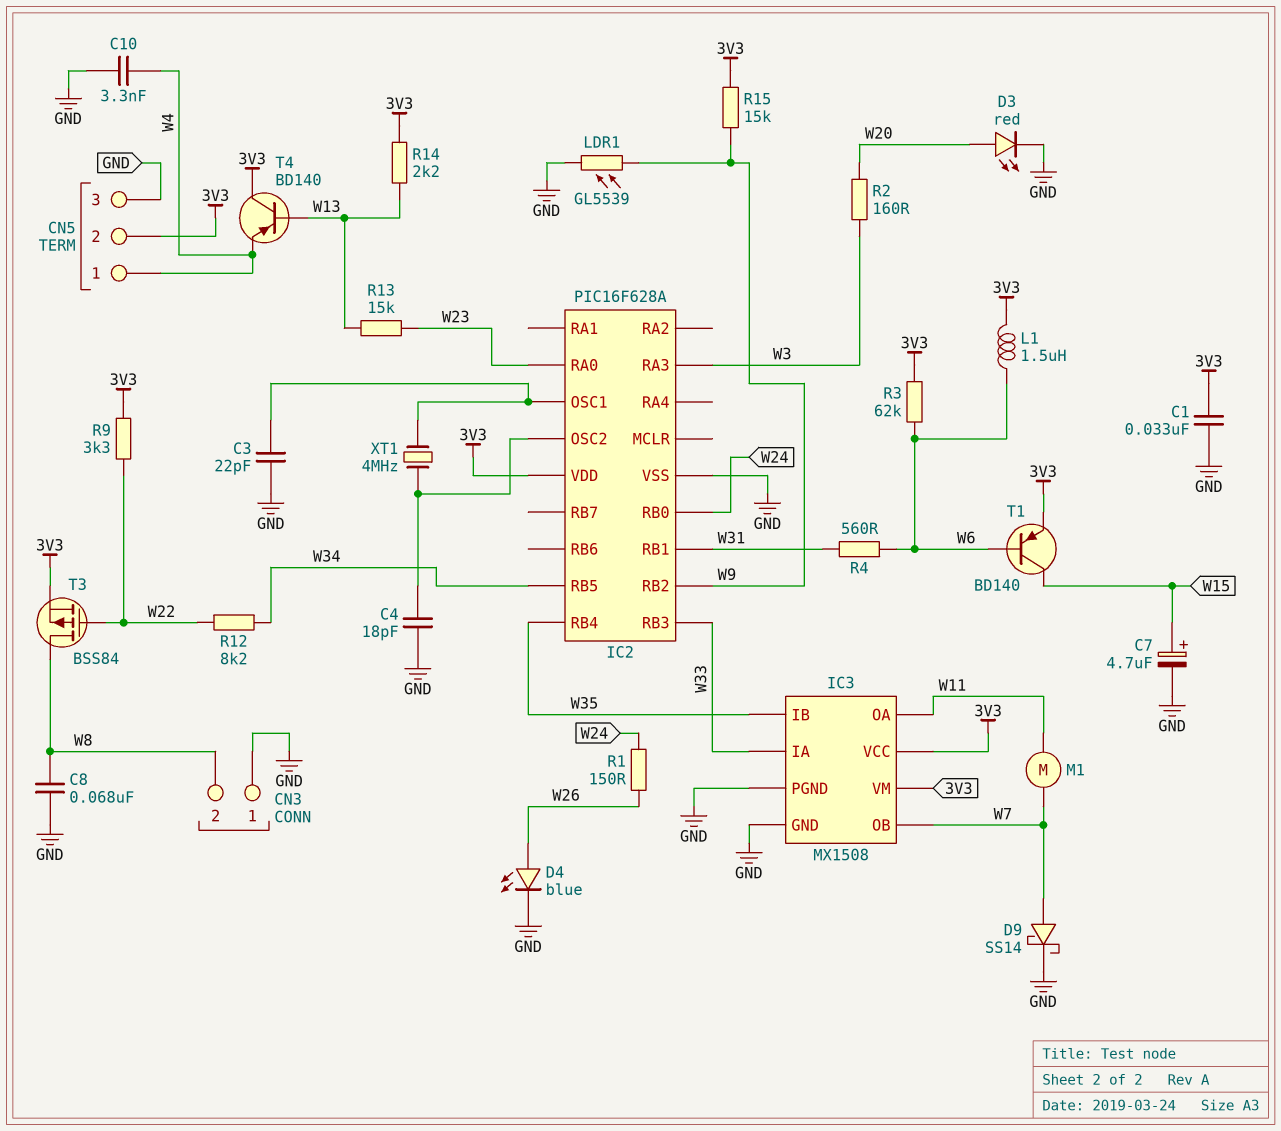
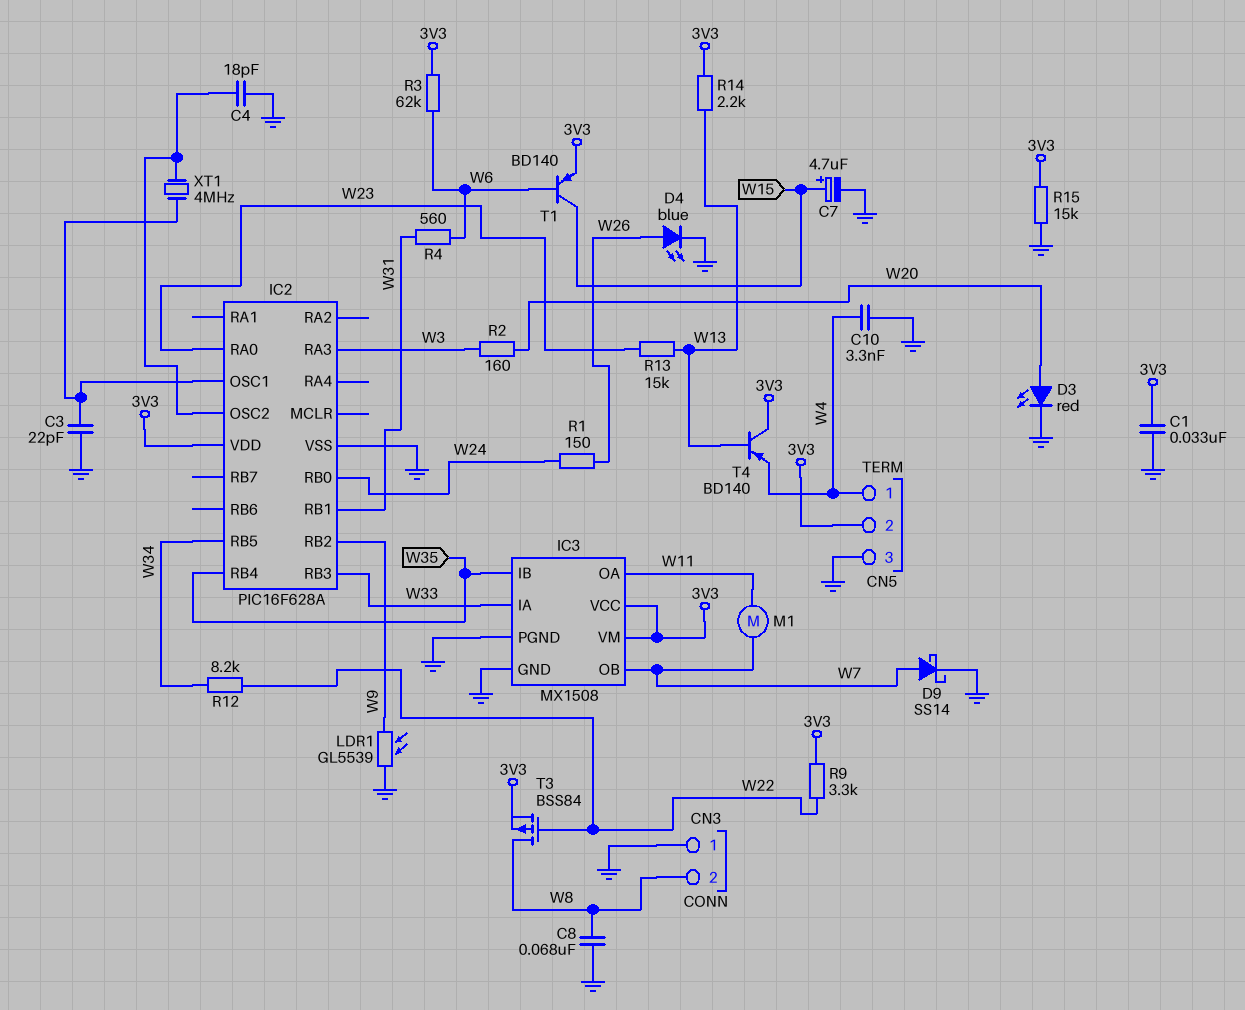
L1: 1.5uH (3V3, W6) -> none
R15: 15k (3V3, W9) -> 15k (3V3, GND)

